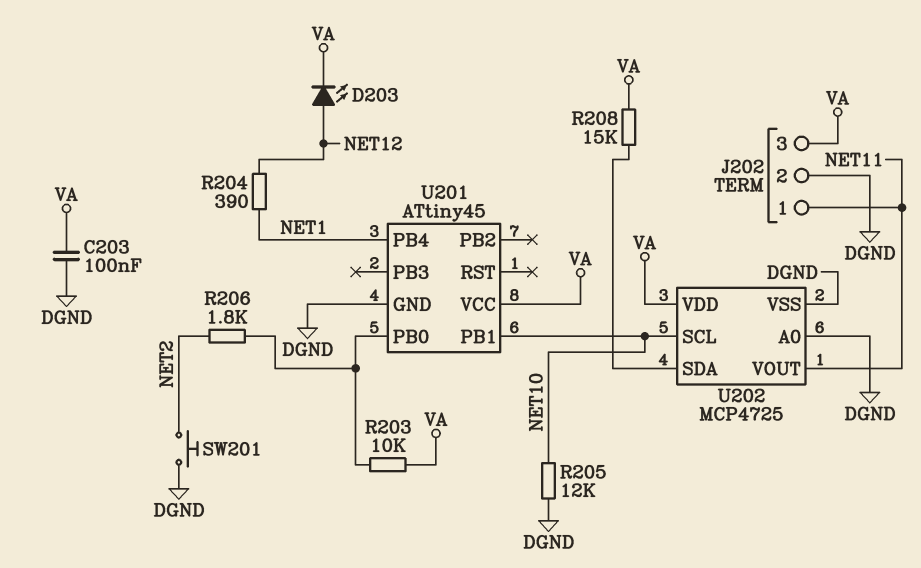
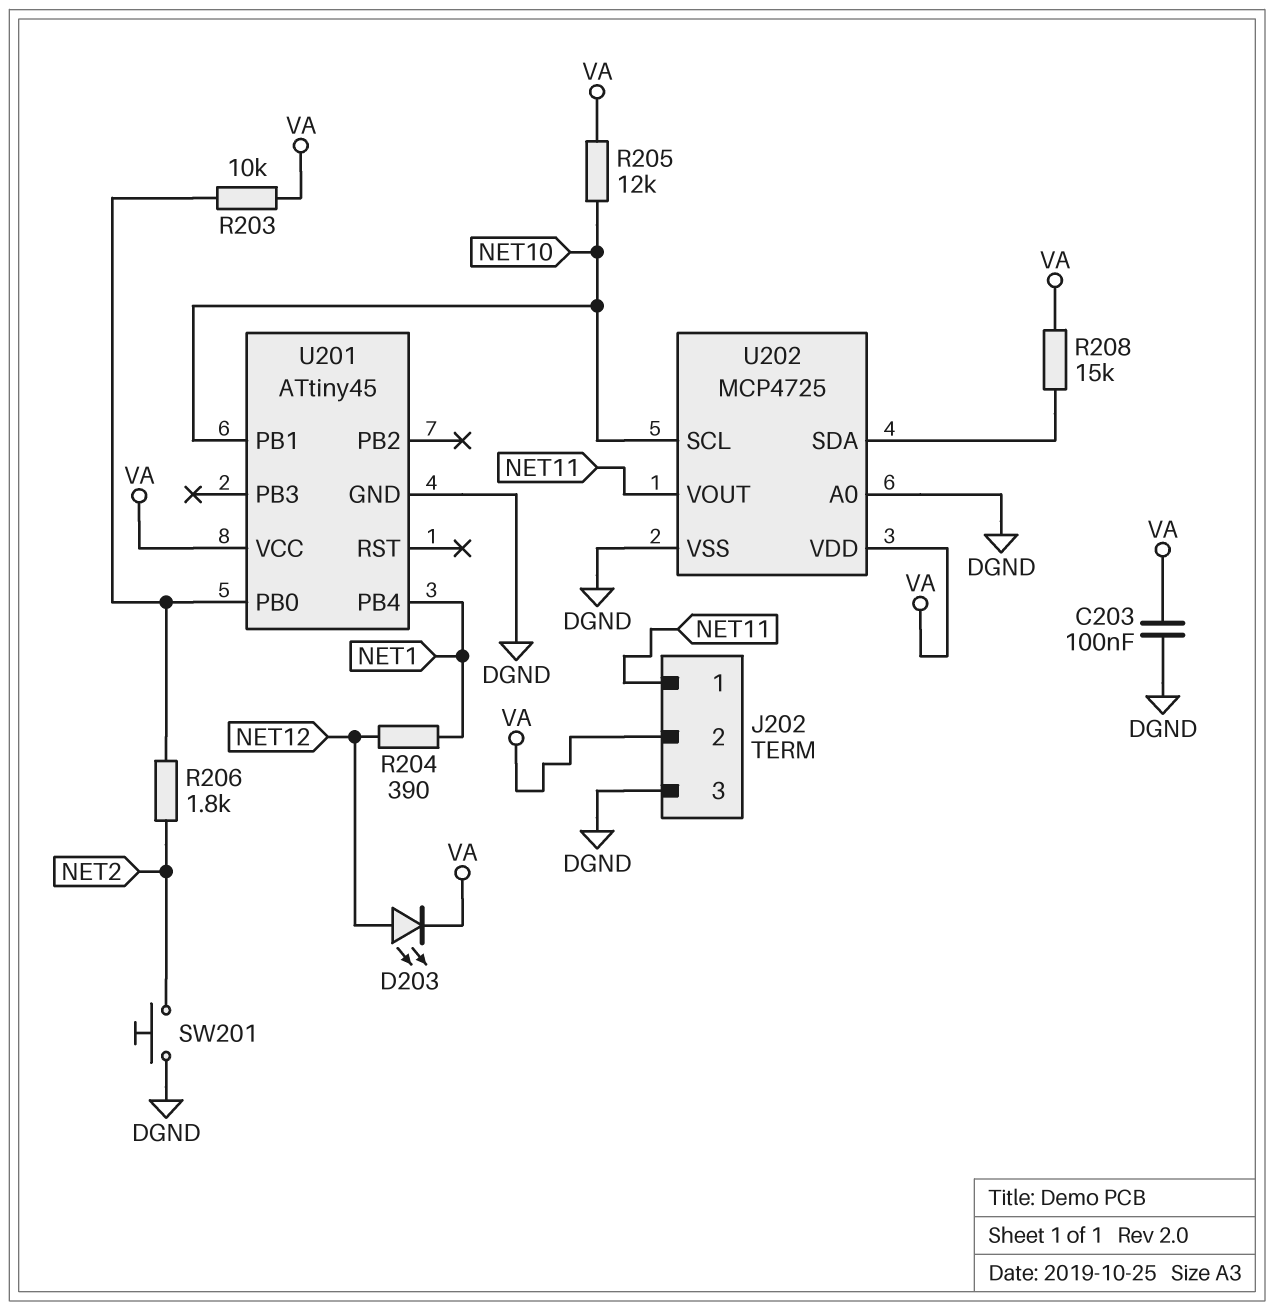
J202 pin 2: DGND -> VA
J202 pin 3: VA -> DGND
R205: 12k (DGND, NET10) -> 12k (NET10, VA)

